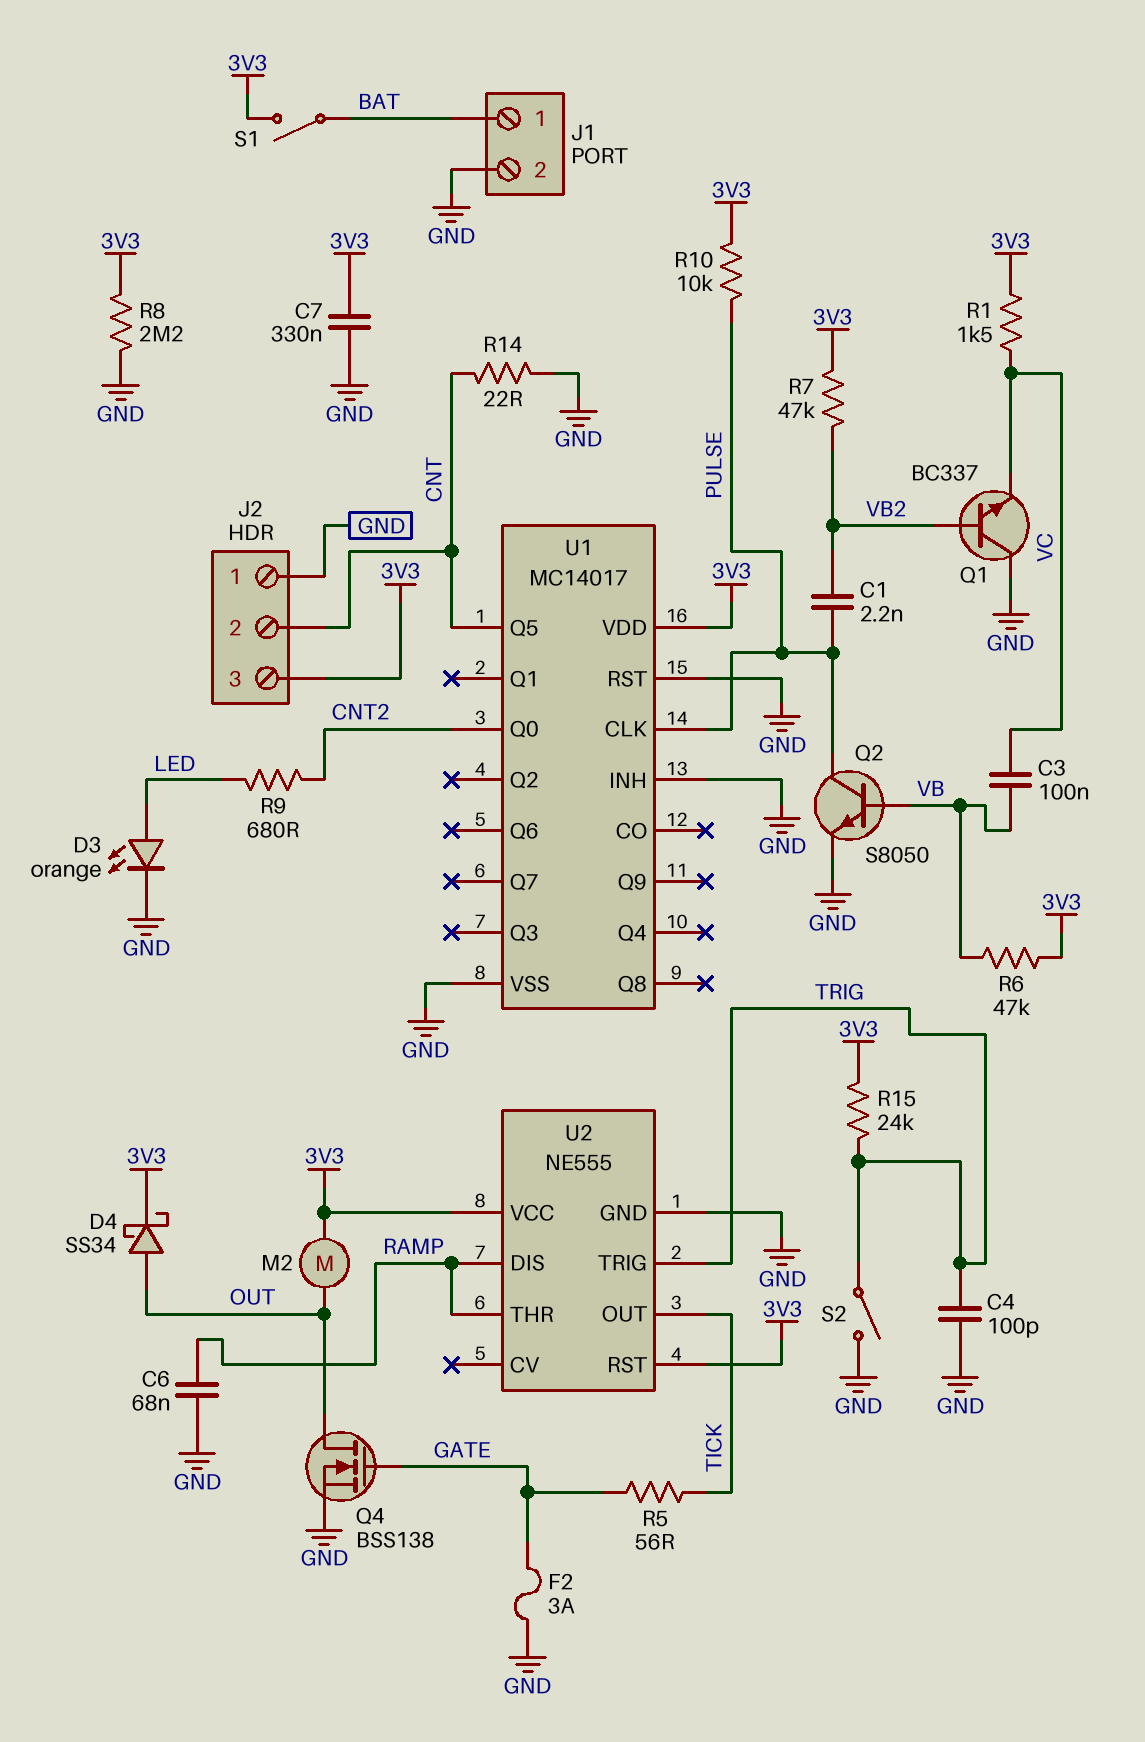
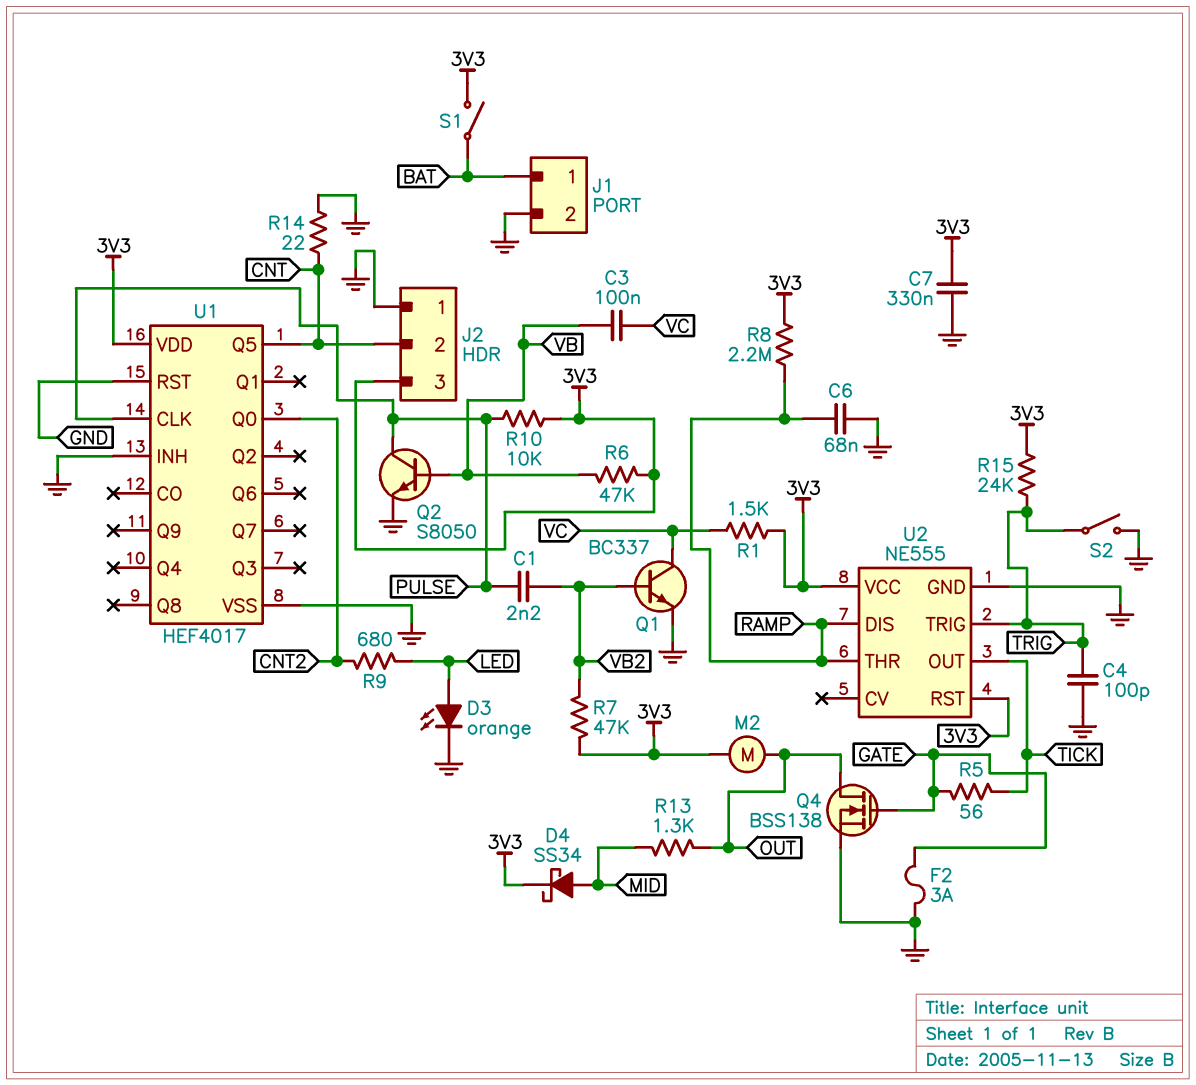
D4: schottky SS34 (A OUT, K 3V3) -> schottky SS34 (A MID, K 3V3)
Q1: NPN BC337 (B VB2, C GND, E VC) -> NPN BC337 (B VB2, C VC, E GND)
R8: 2.2M (3V3, GND) -> 2.2M (3V3, RAMP)
R13: none -> 1.3k (MID, OUT)
U1: MC14017 -> HEF4017

